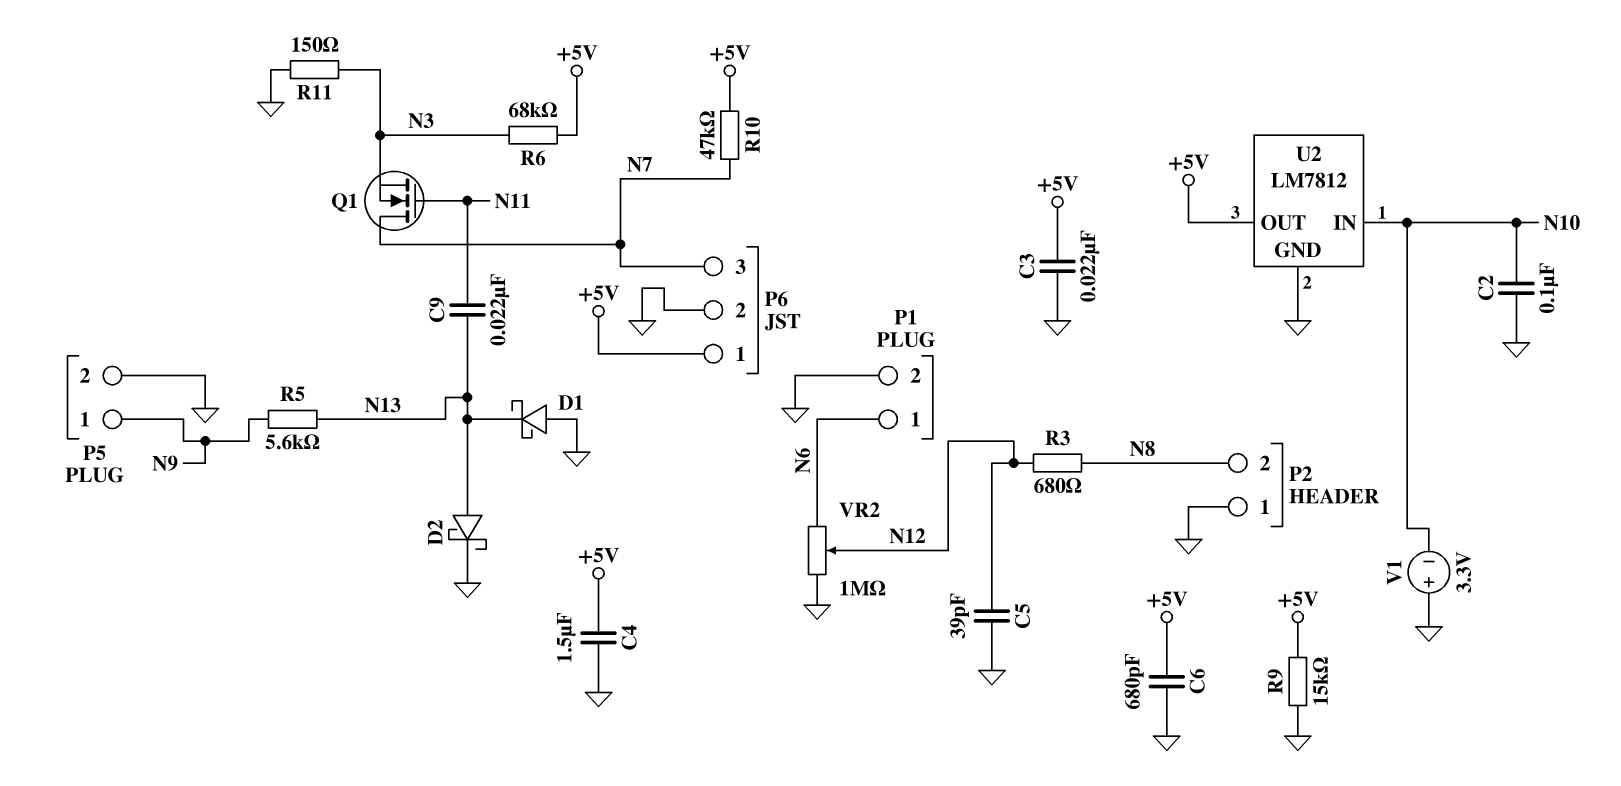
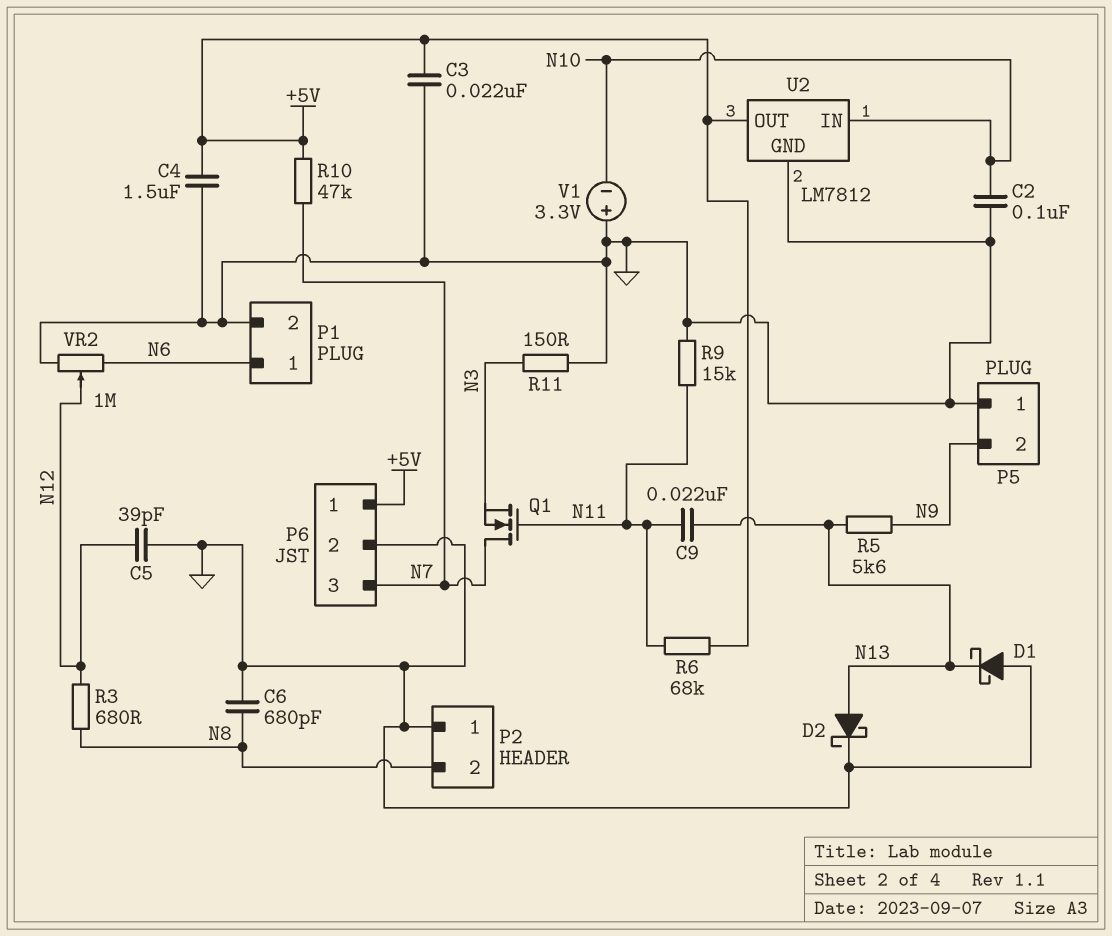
C6: 680pF (+5V, GND) -> 680pF (GND, N8)
P5 pin 1: N9 -> GND
P5 pin 2: GND -> N9
R6: 68k (+5V, N3) -> 68k (+5V, N11)
R9: 15k (+5V, GND) -> 15k (GND, N11)

